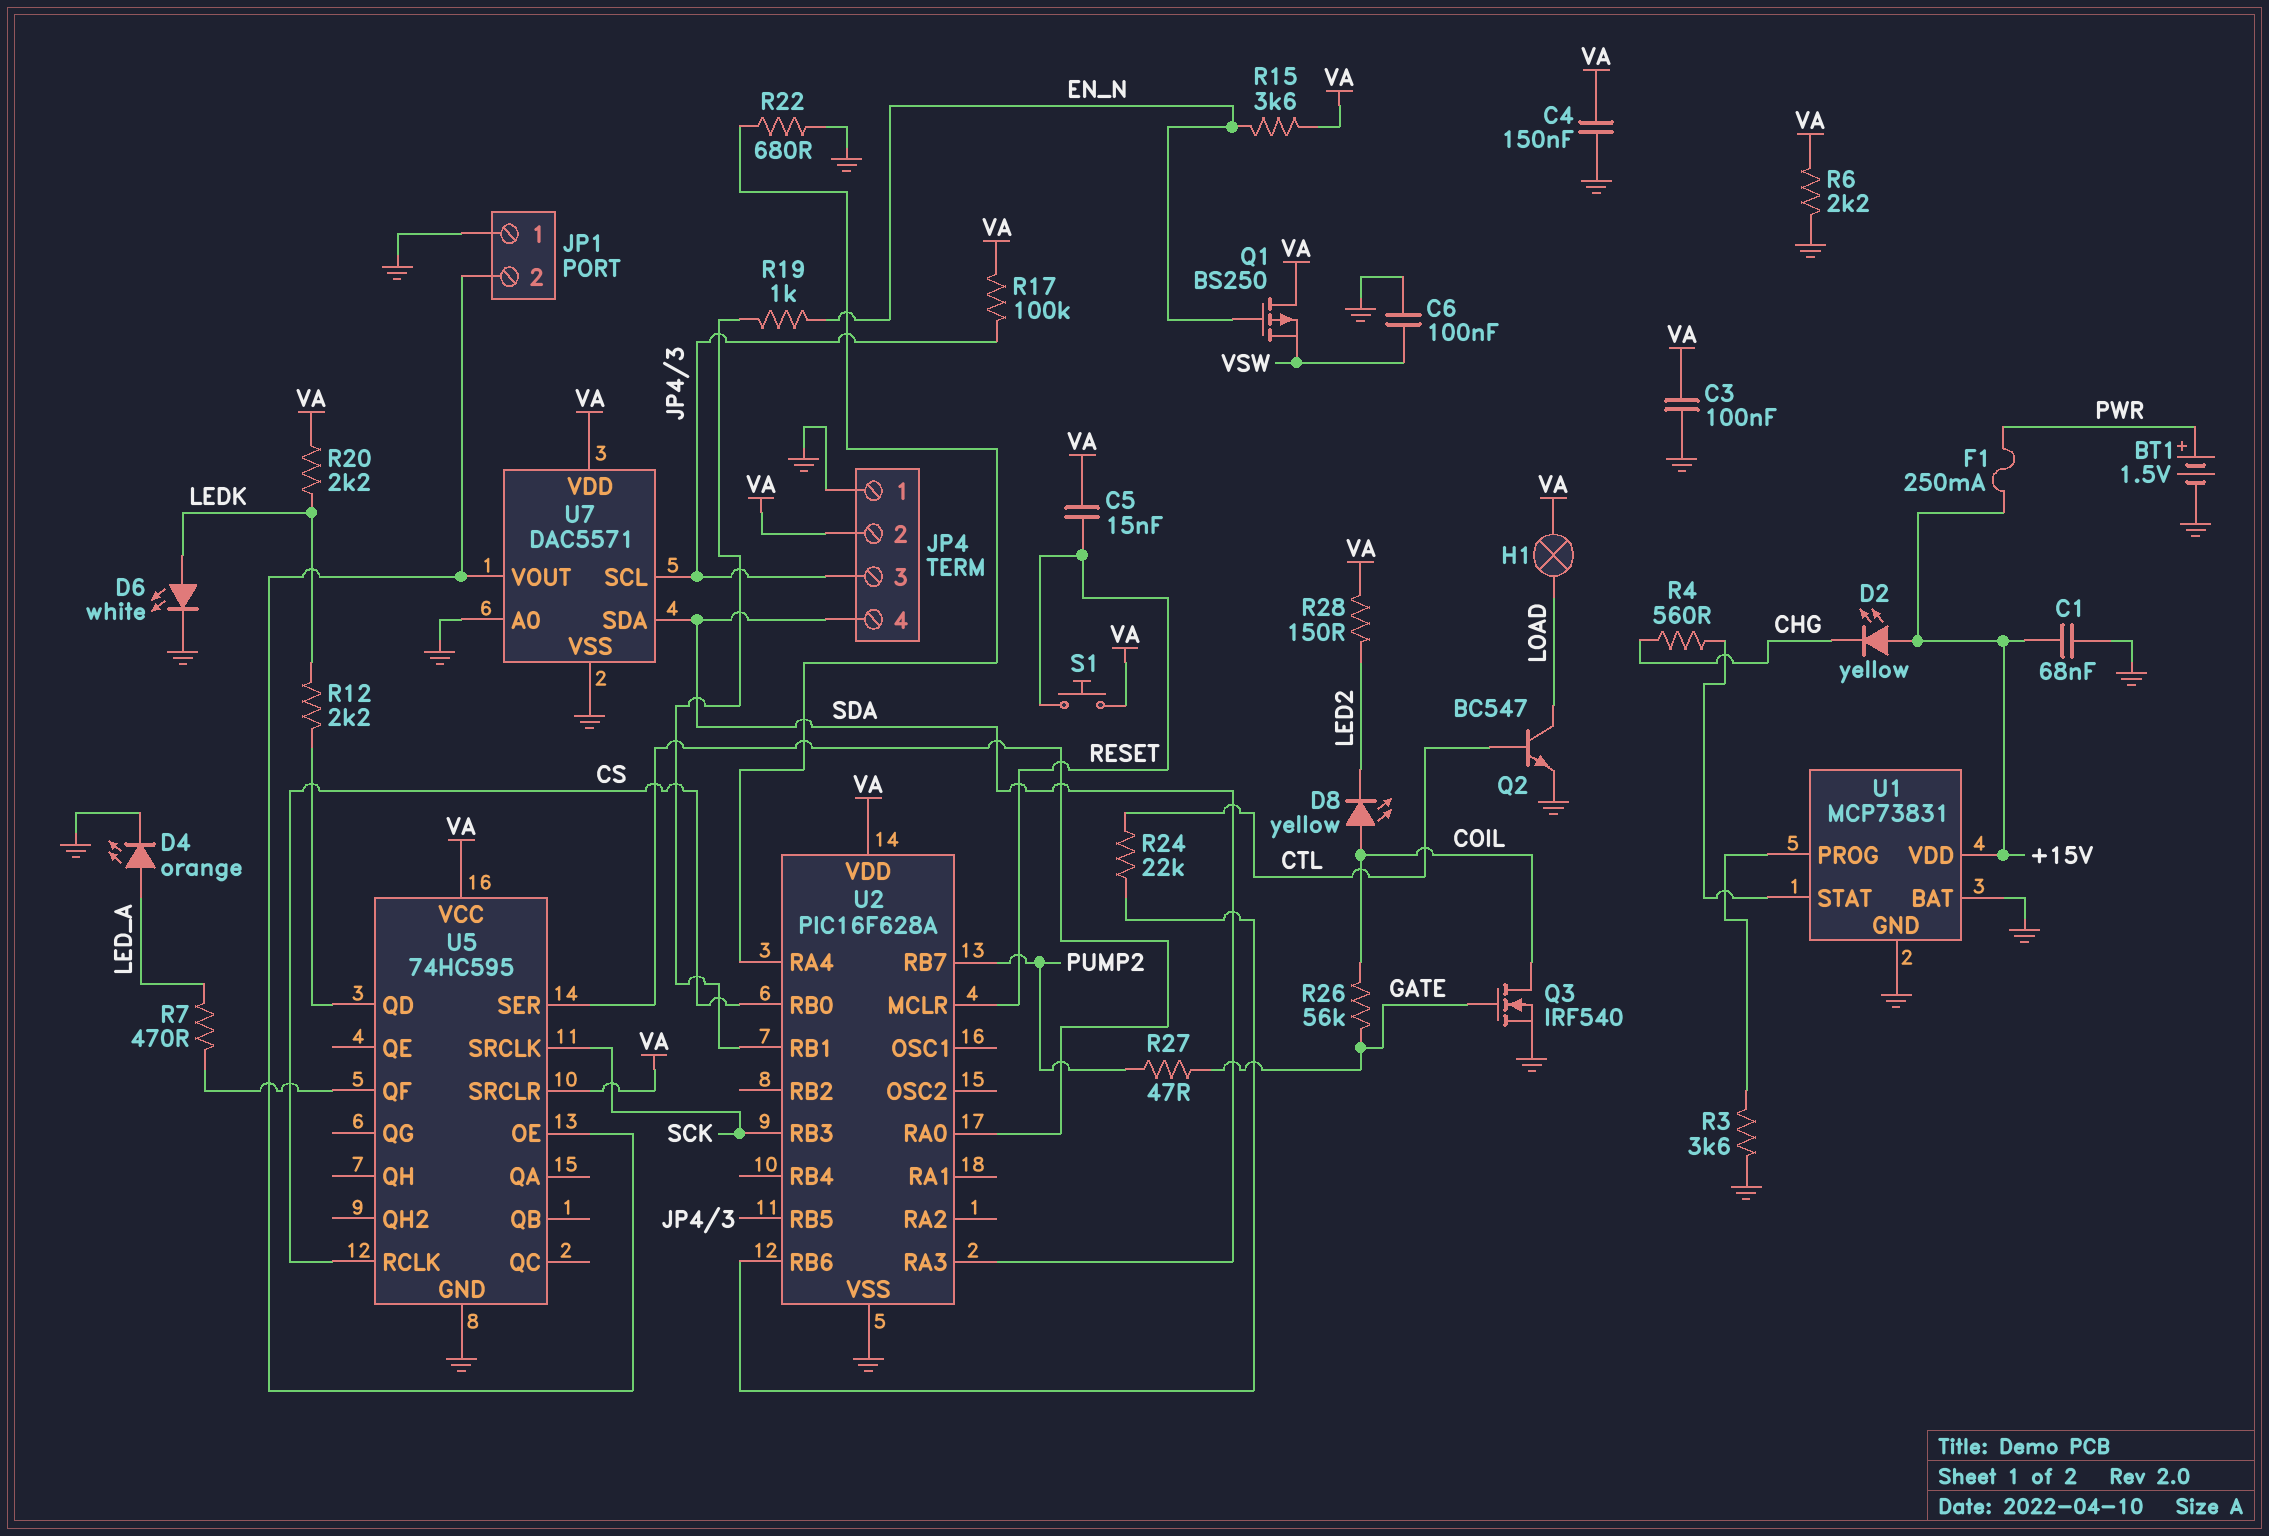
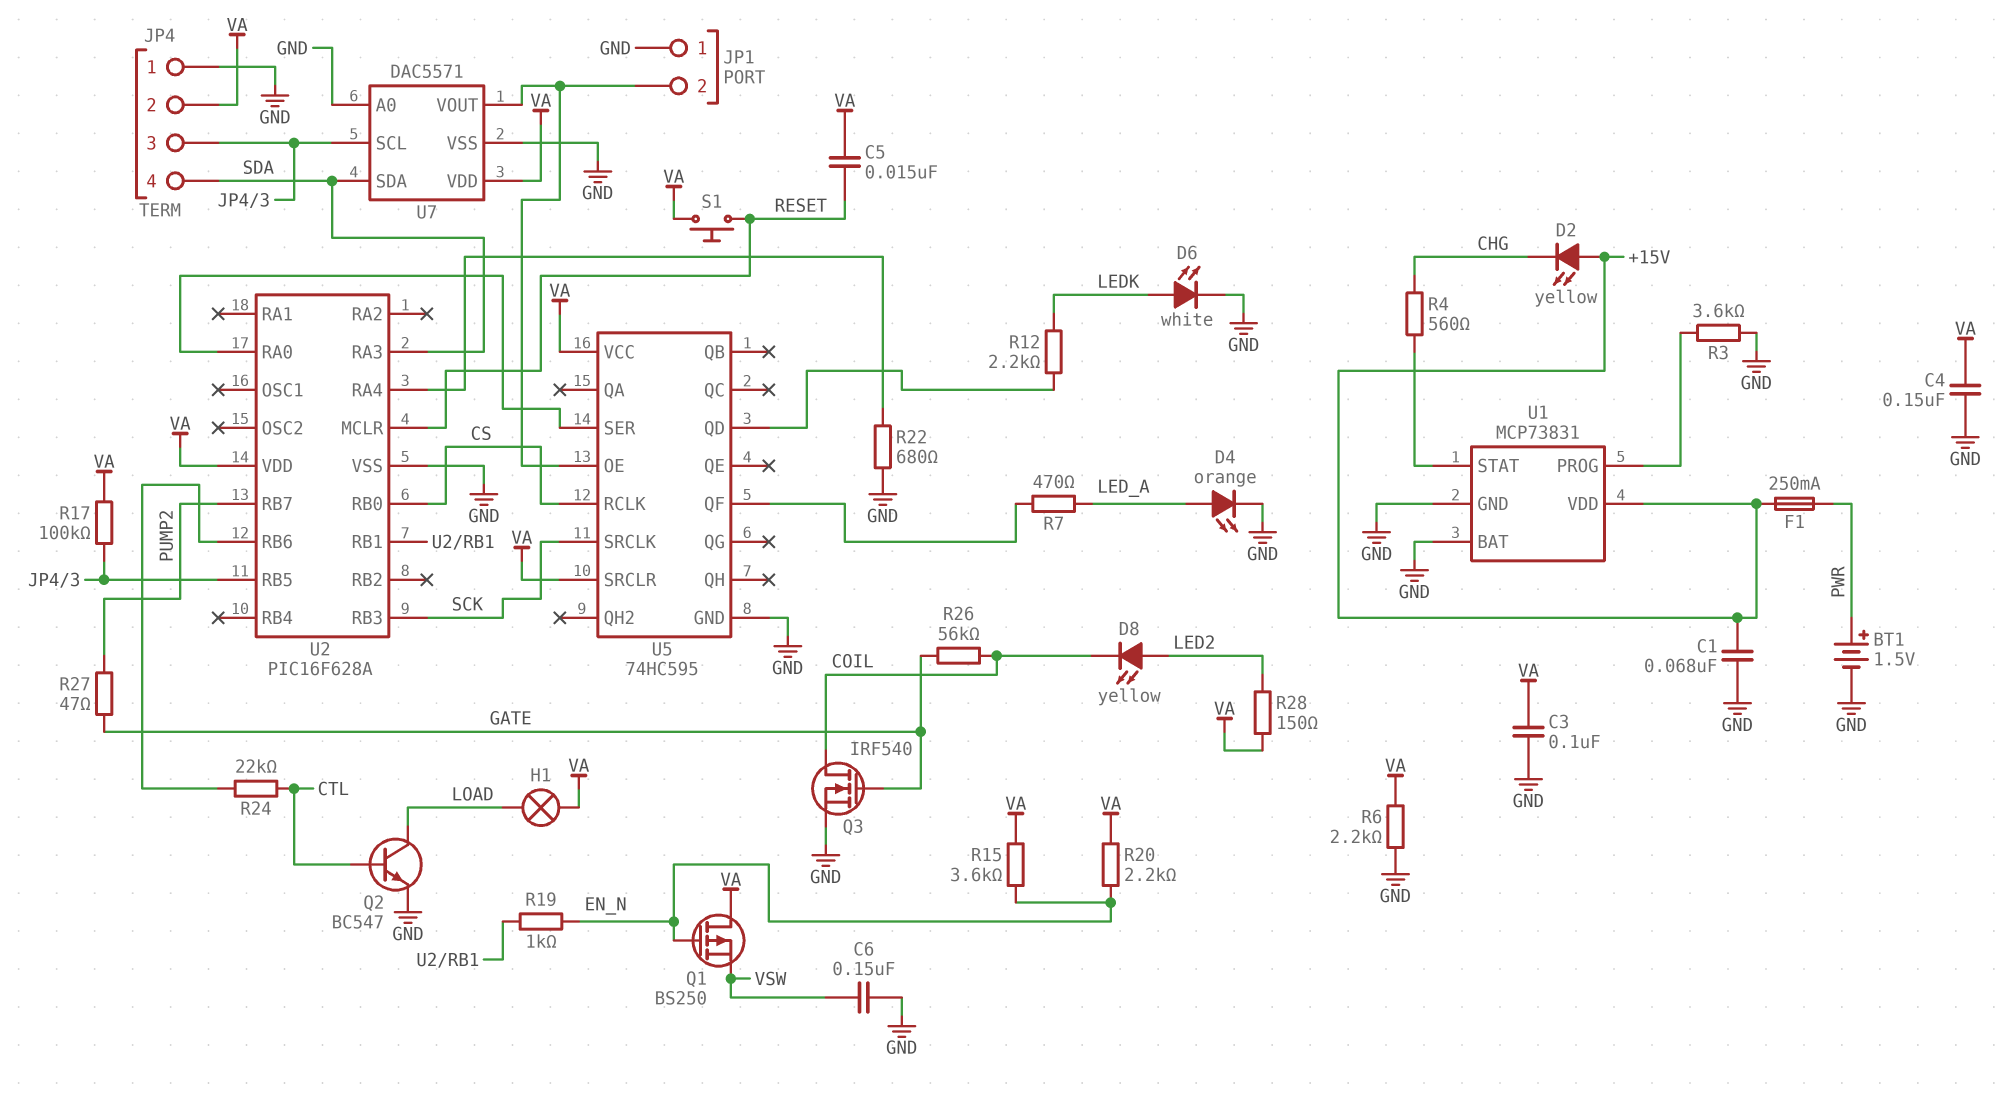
C6: 100nF (GND, VSW) -> 150nF (GND, VSW)
D8: LED yellow (A COIL, K LED2) -> LED yellow (A LED2, K COIL)
R20: 2.2k (LEDK, VA) -> 2.2k (EN_N, VA)

